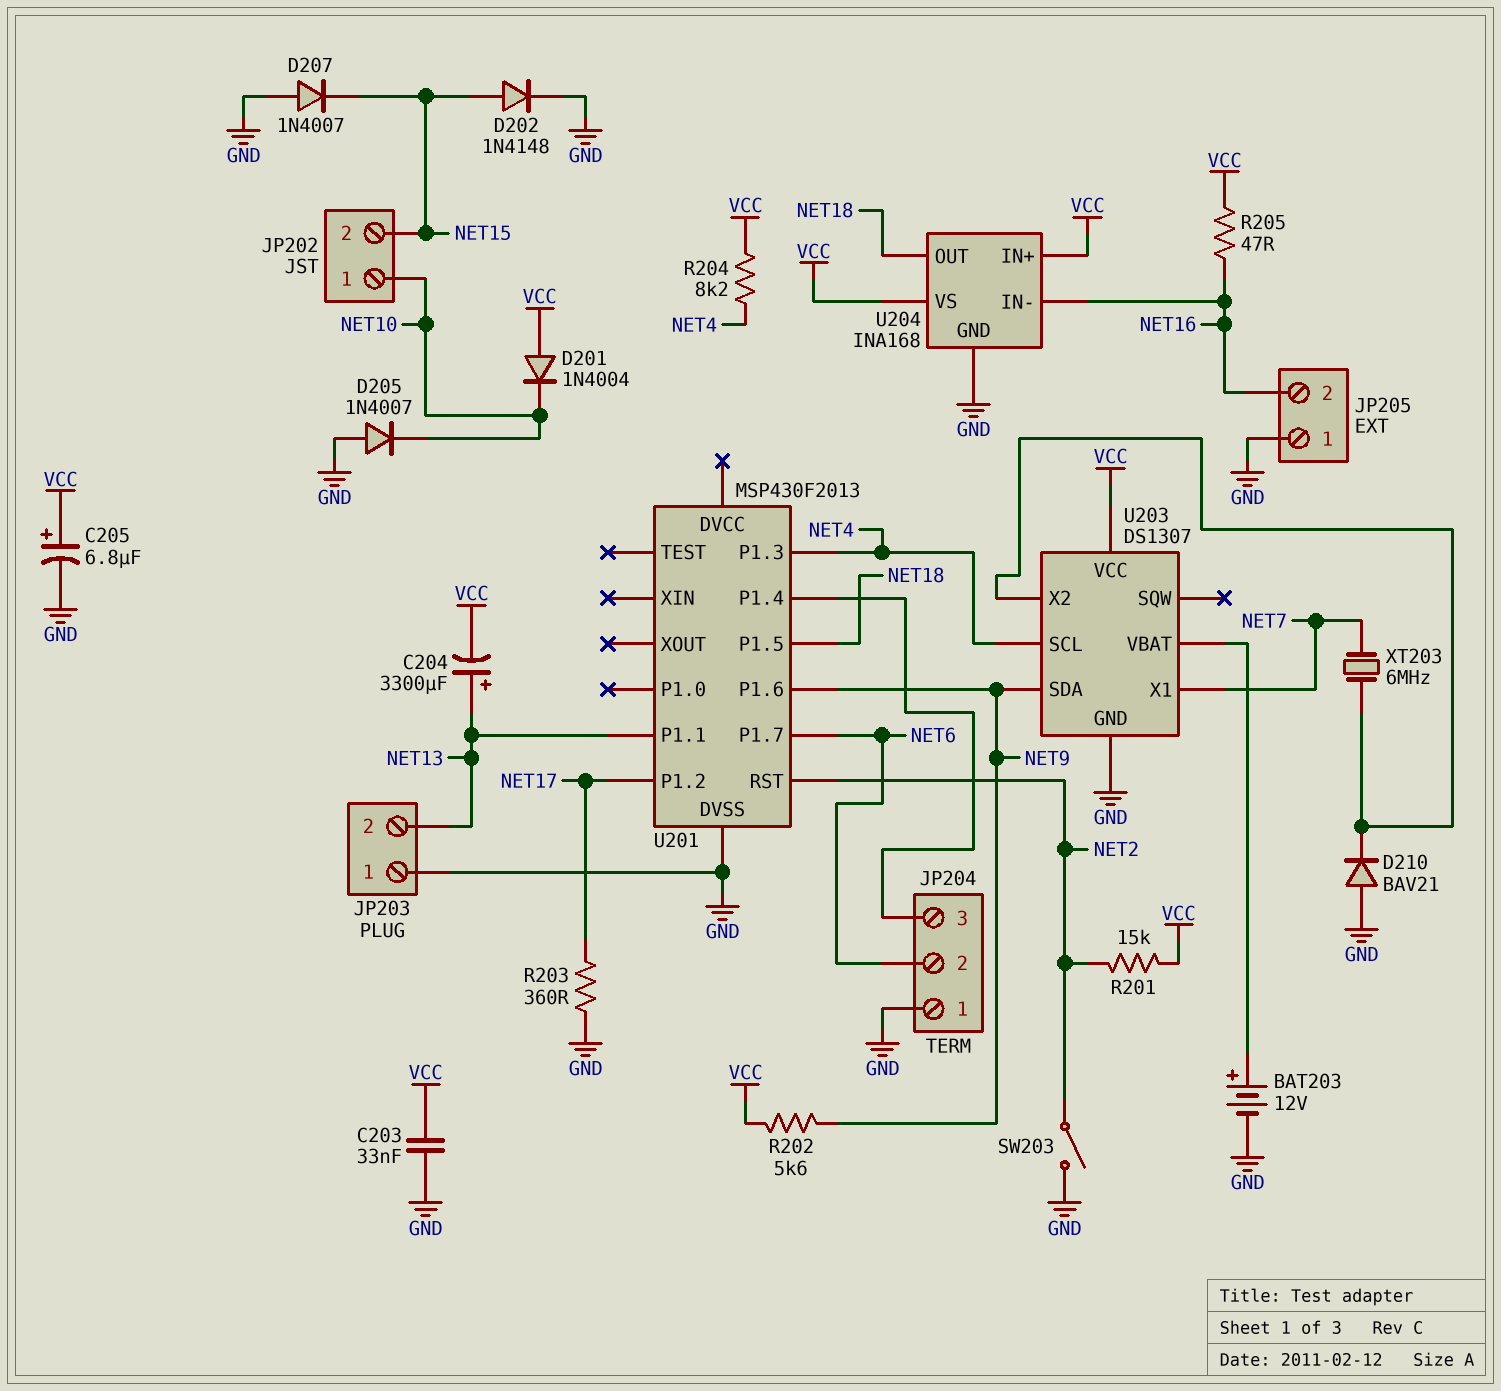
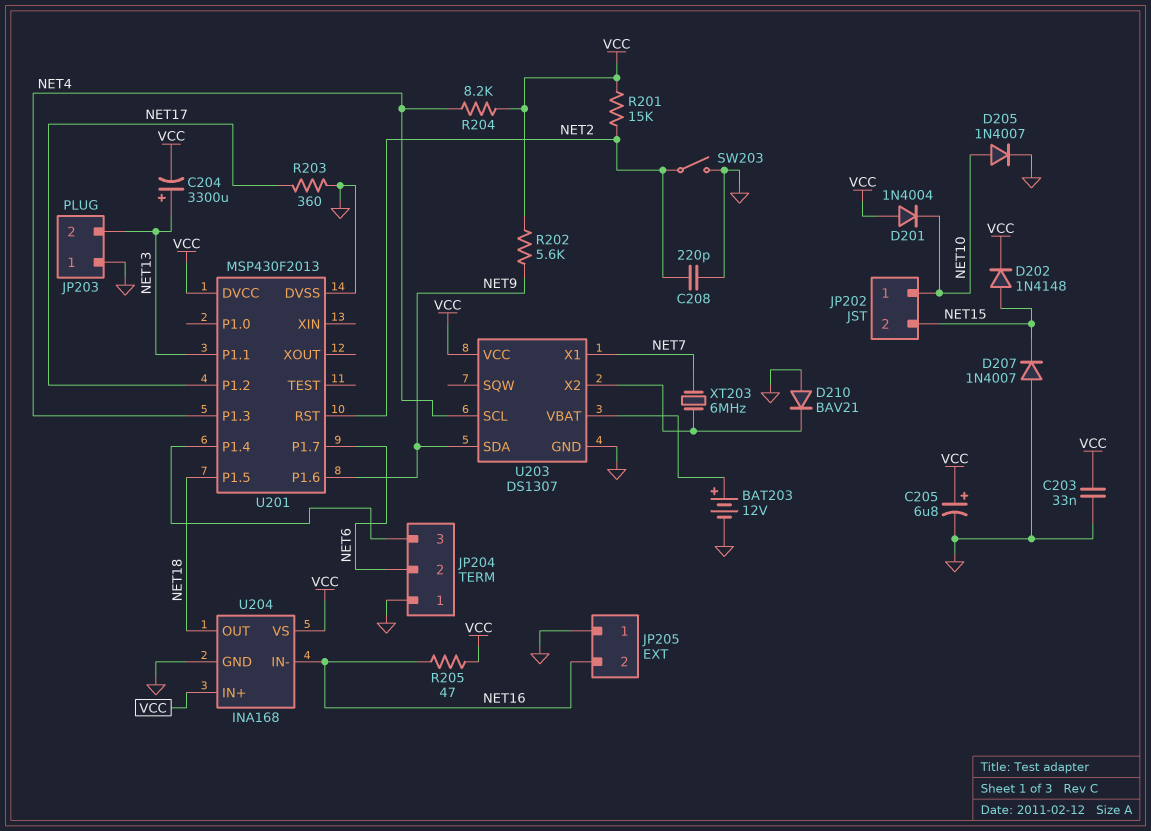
C208: none -> 220pF (GND, NET2)
D202: diode 1N4148 (A NET15, K GND) -> diode 1N4148 (A NET15, K VCC)
D205: diode 1N4007 (A GND, K NET10) -> diode 1N4007 (A NET10, K GND)
U201 pin DVCC: none -> VCC

